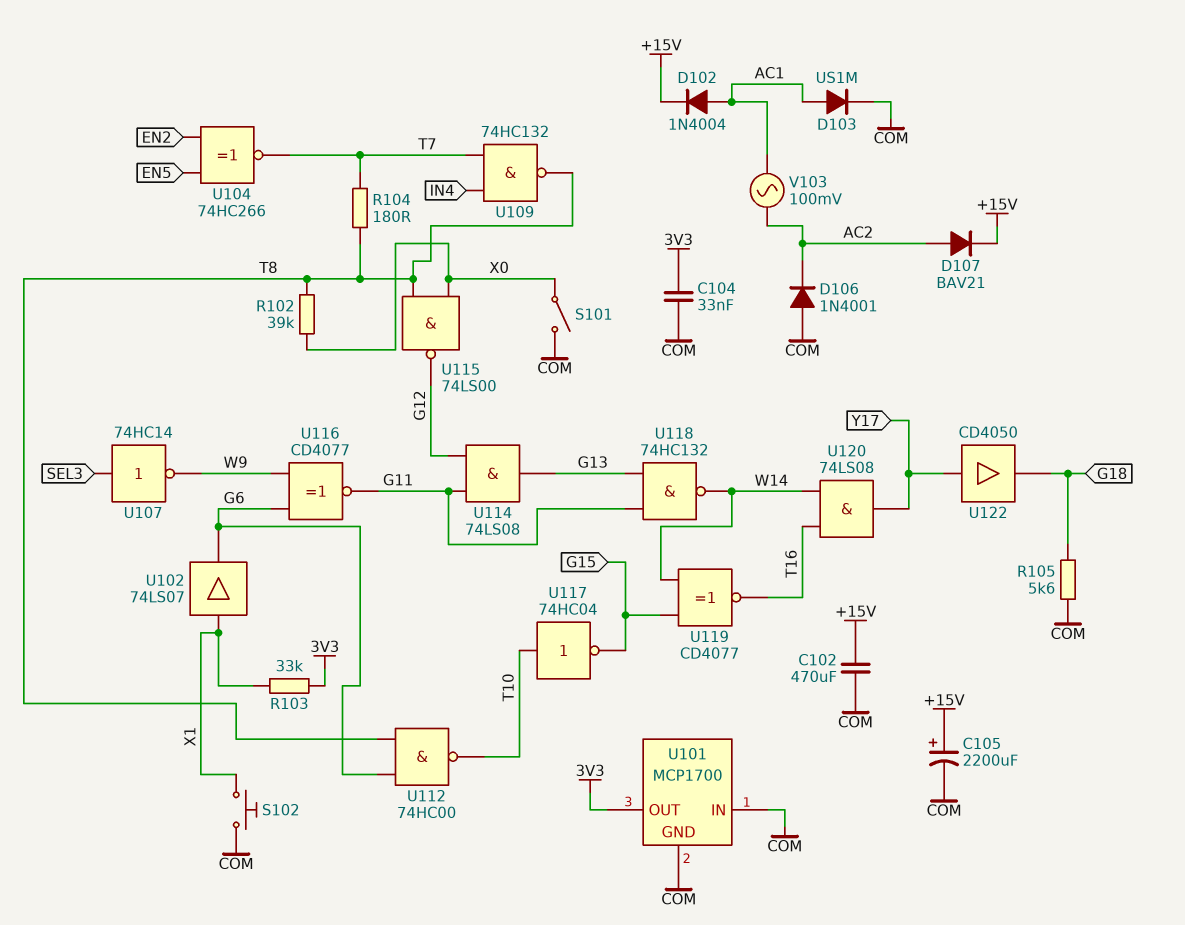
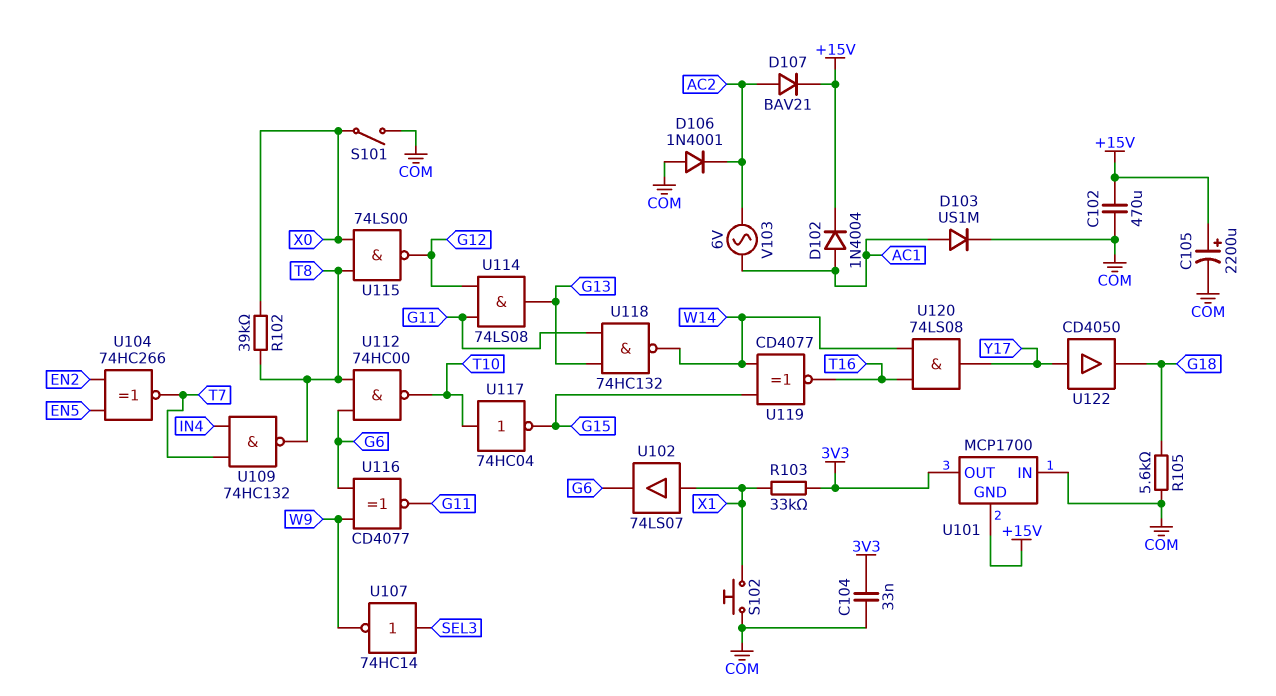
R104: 180 (T7, T8) -> none
U101 pin GND: COM -> +15V
V103: AC 100mV (AC1, AC2) -> AC 6V (AC1, AC2)

